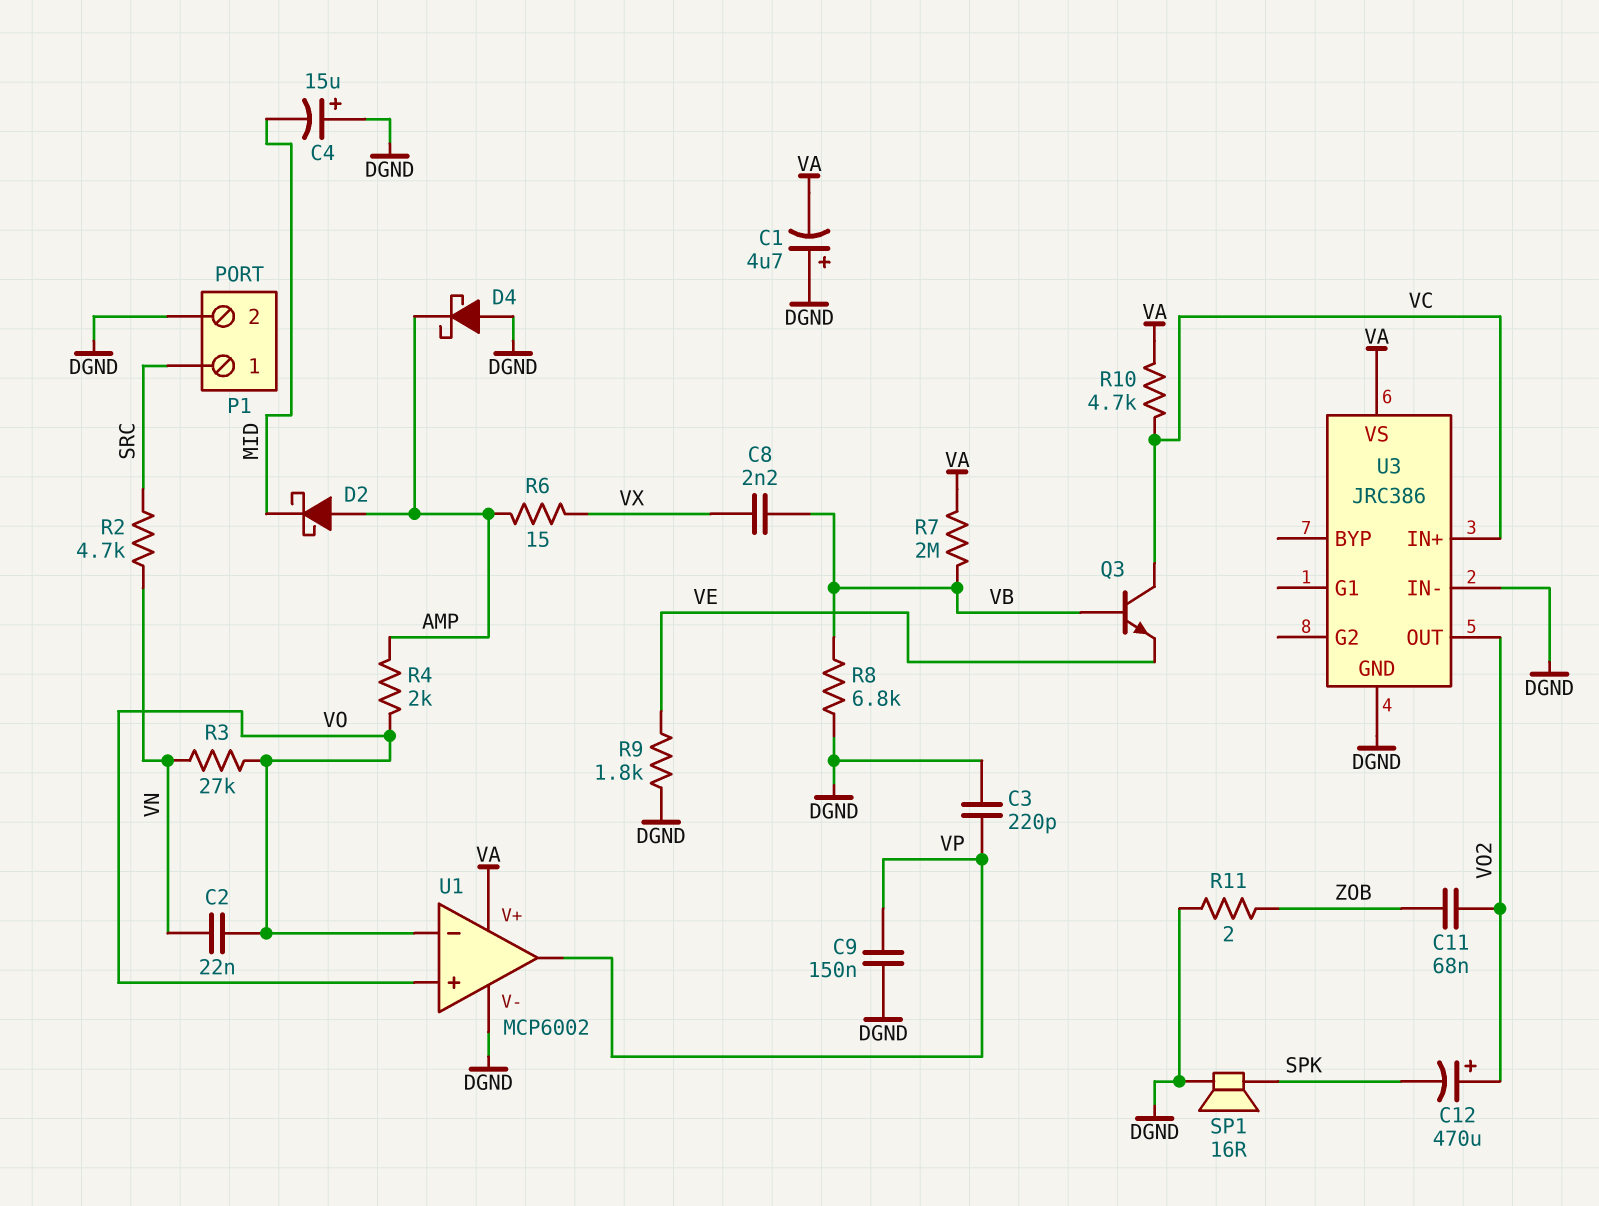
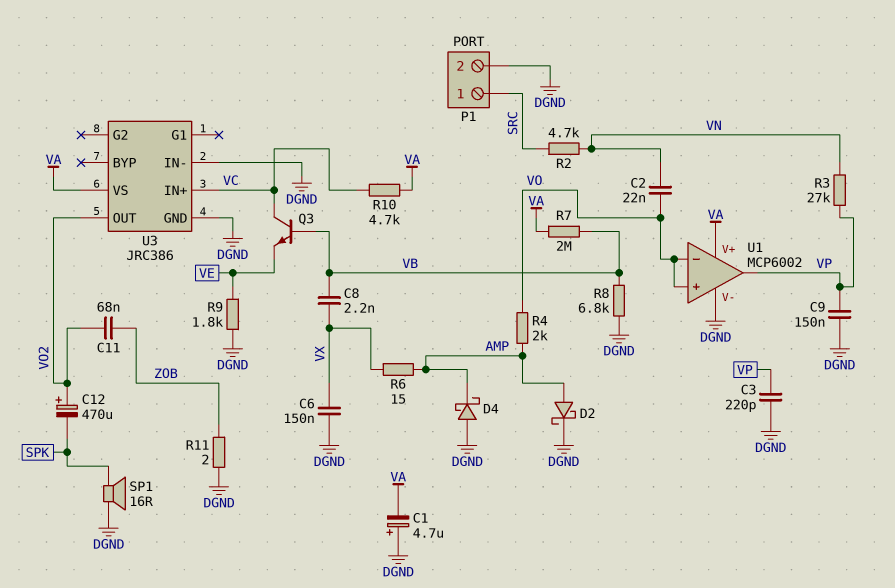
C4: 15uF (plus DGND, minus MID) -> none
C6: none -> 150nF (DGND, VX)
D2: schottky (A AMP, K MID) -> schottky (A AMP, K DGND)
R3: 27k (VN, VO) -> 27k (VN, VP)

